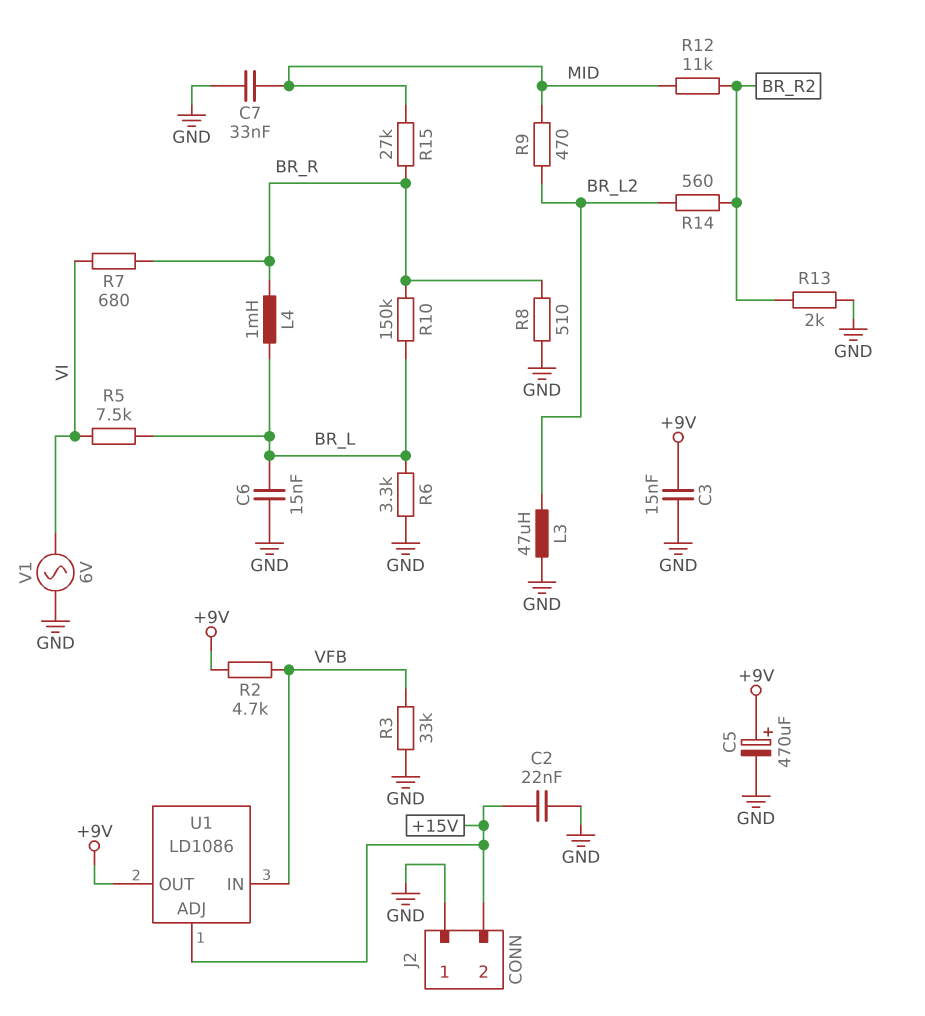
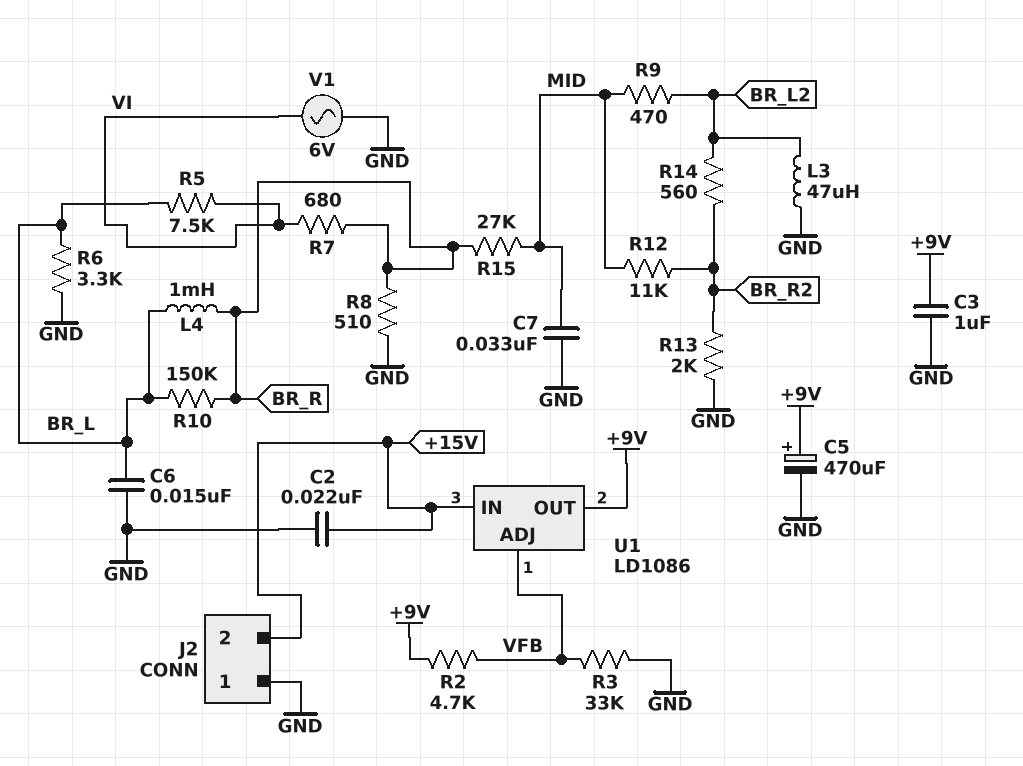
C3: 15nF (+9V, GND) -> 1uF (+9V, GND)
U1 pin ADJ: +15V -> VFB
U1 pin IN: VFB -> +15V

